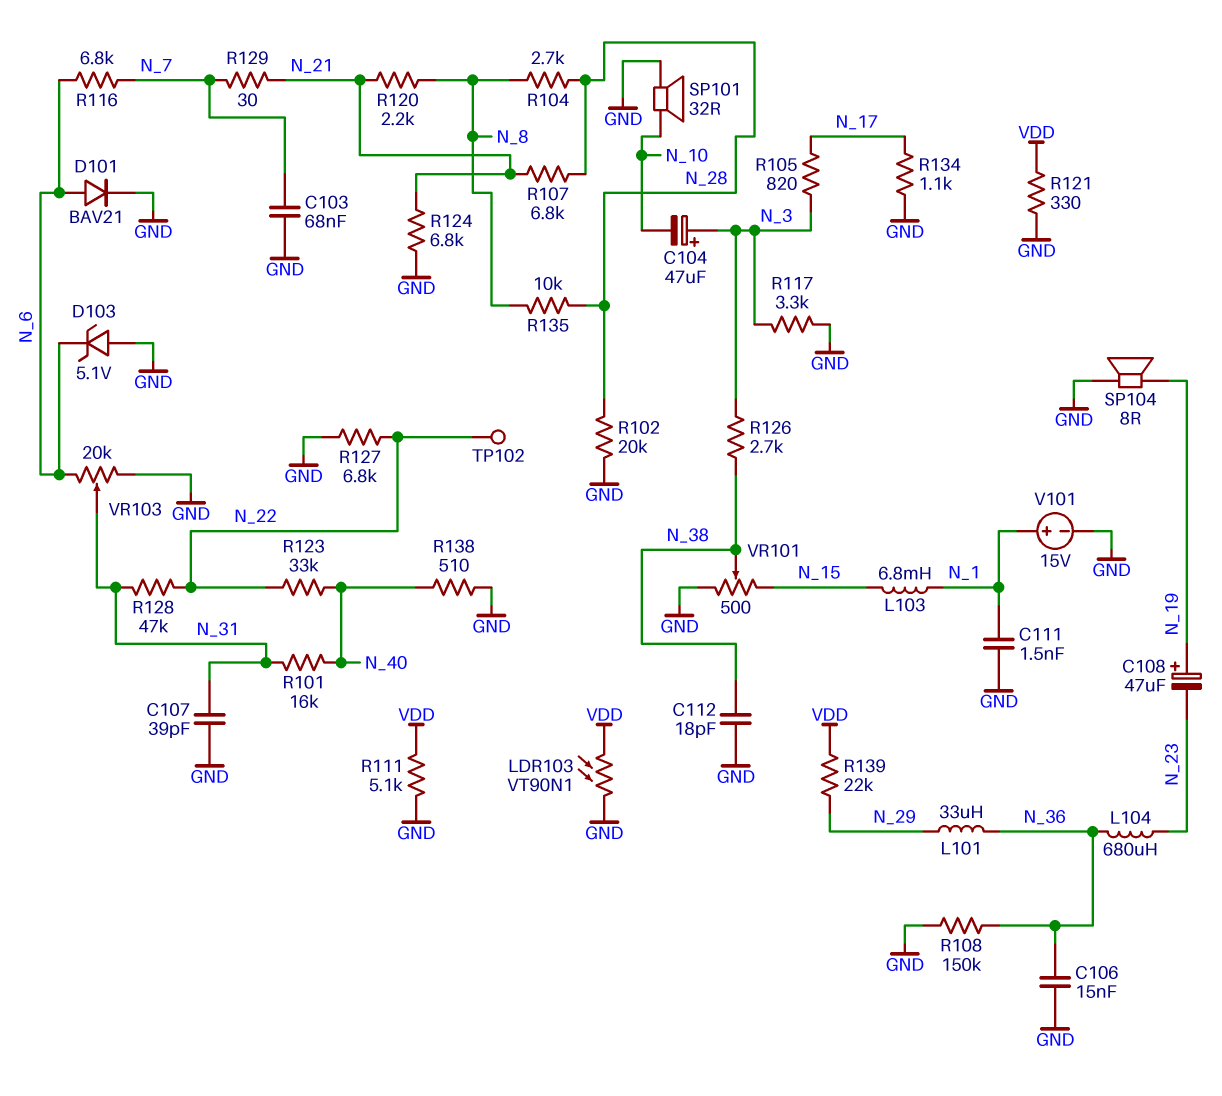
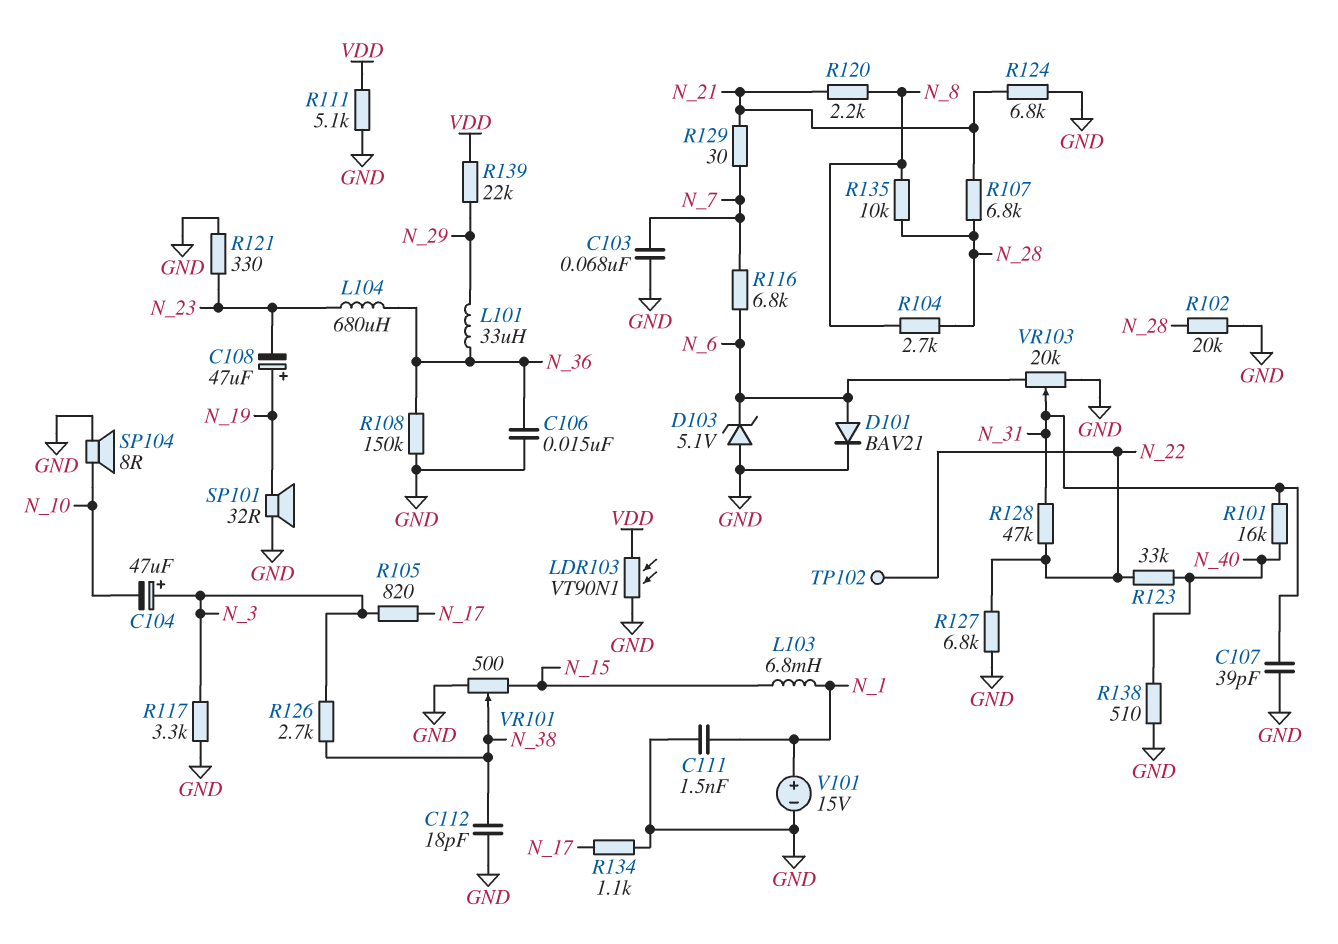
R121: 330 (GND, VDD) -> 330 (GND, N_23)
SP101: speaker 32R (GND, N_10) -> speaker 32R (GND, N_19)
SP104: speaker 8R (GND, N_19) -> speaker 8R (GND, N_10)

